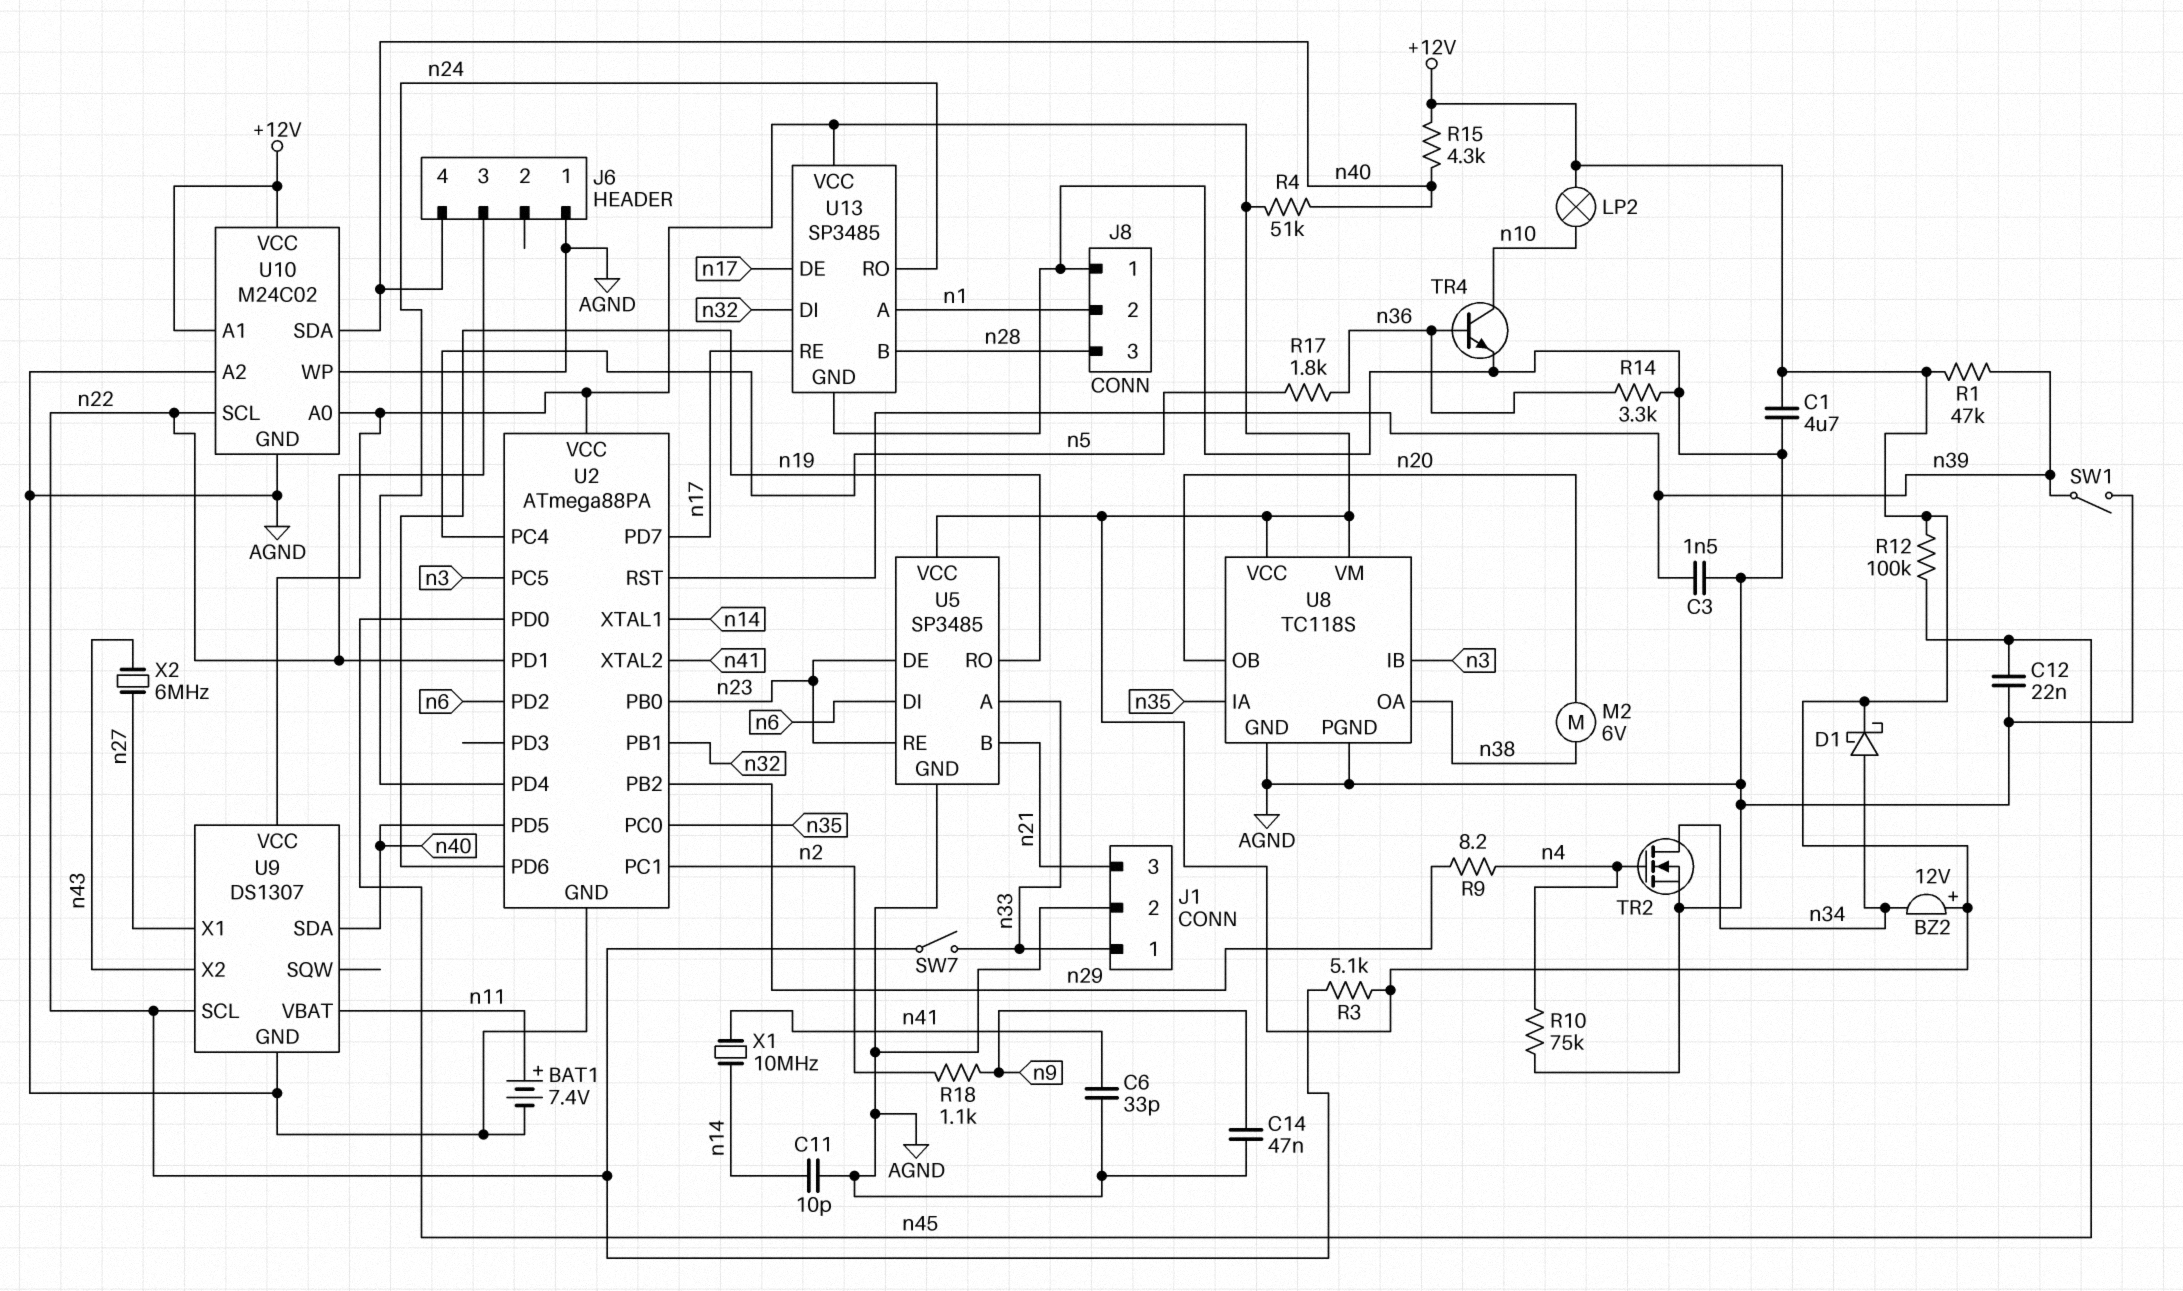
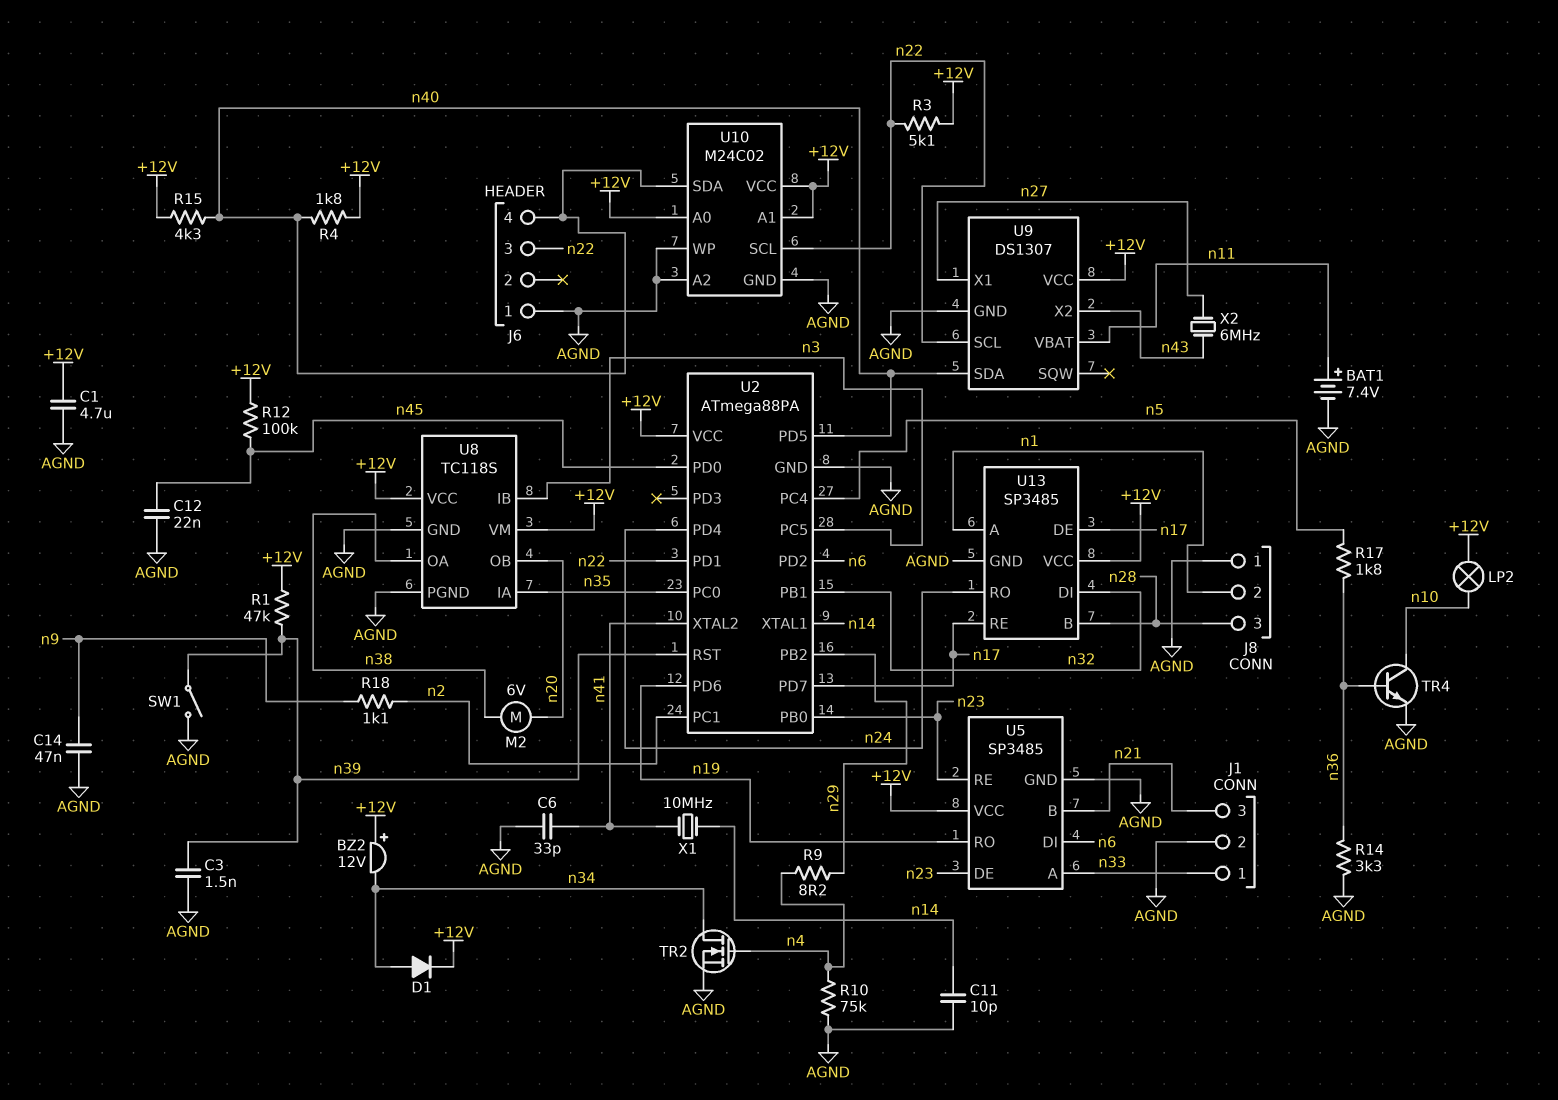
D1: schottky (A n34, K +12V) -> diode (A n34, K +12V)
R4: 51k (+12V, n40) -> 1.8k (+12V, n40)
SW7: switch (n22, n33) -> none

